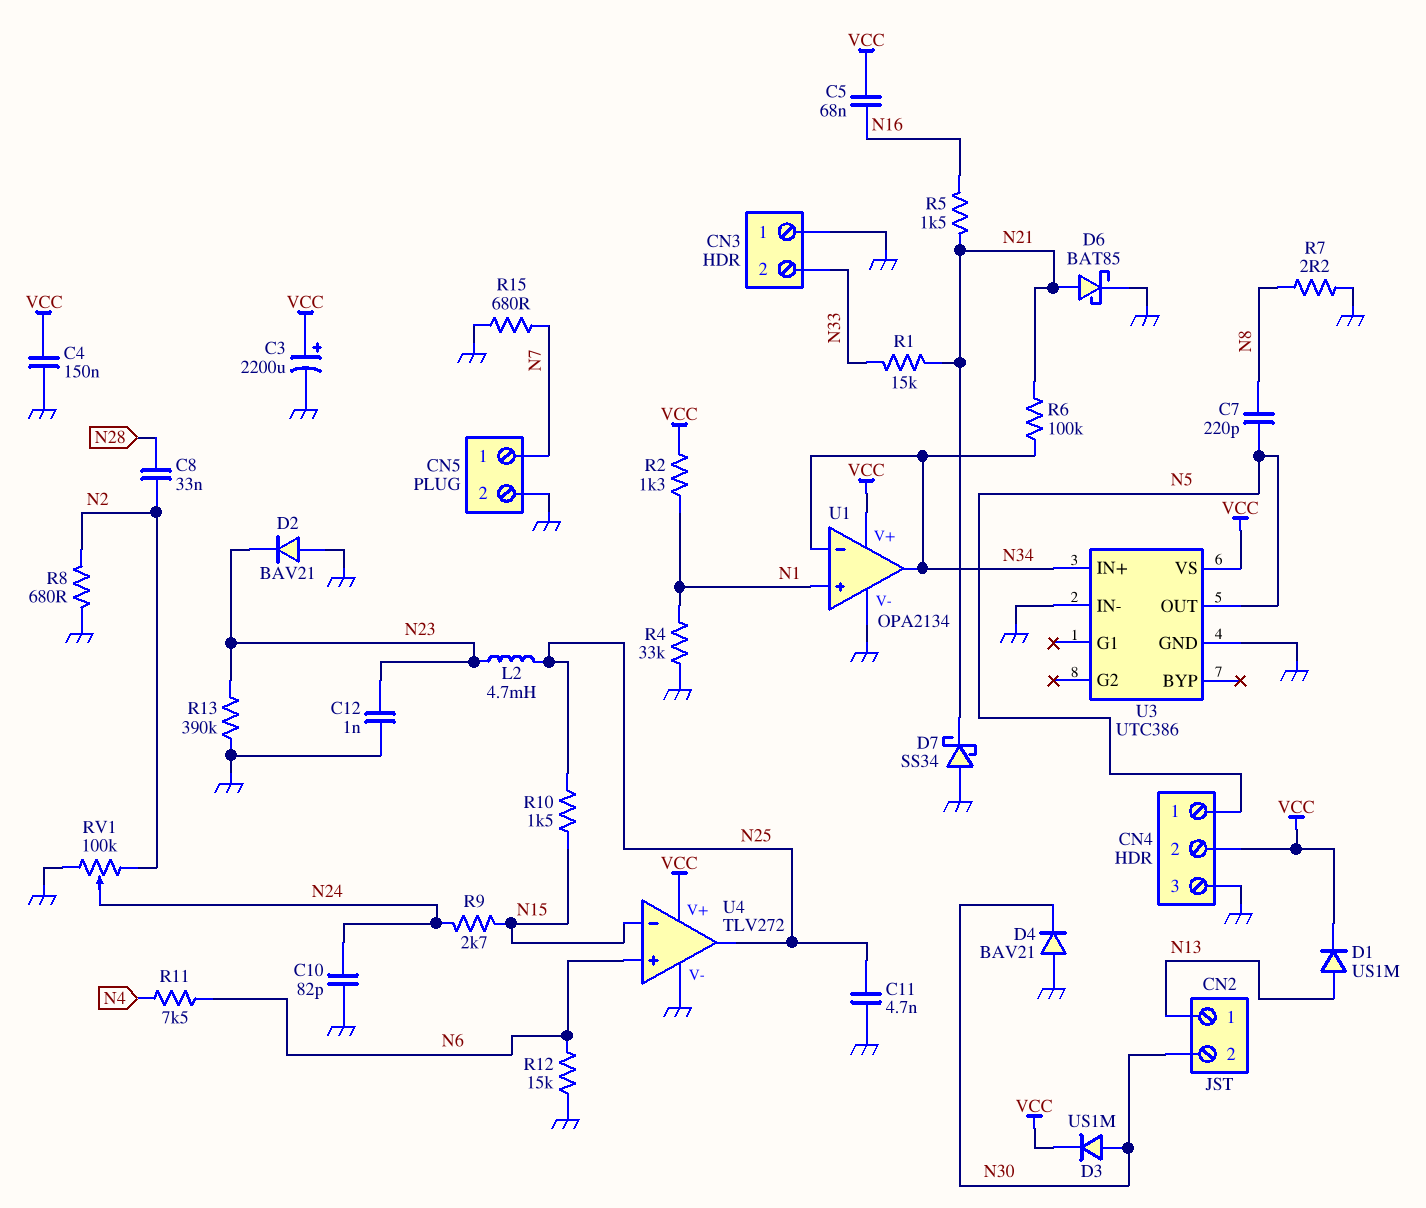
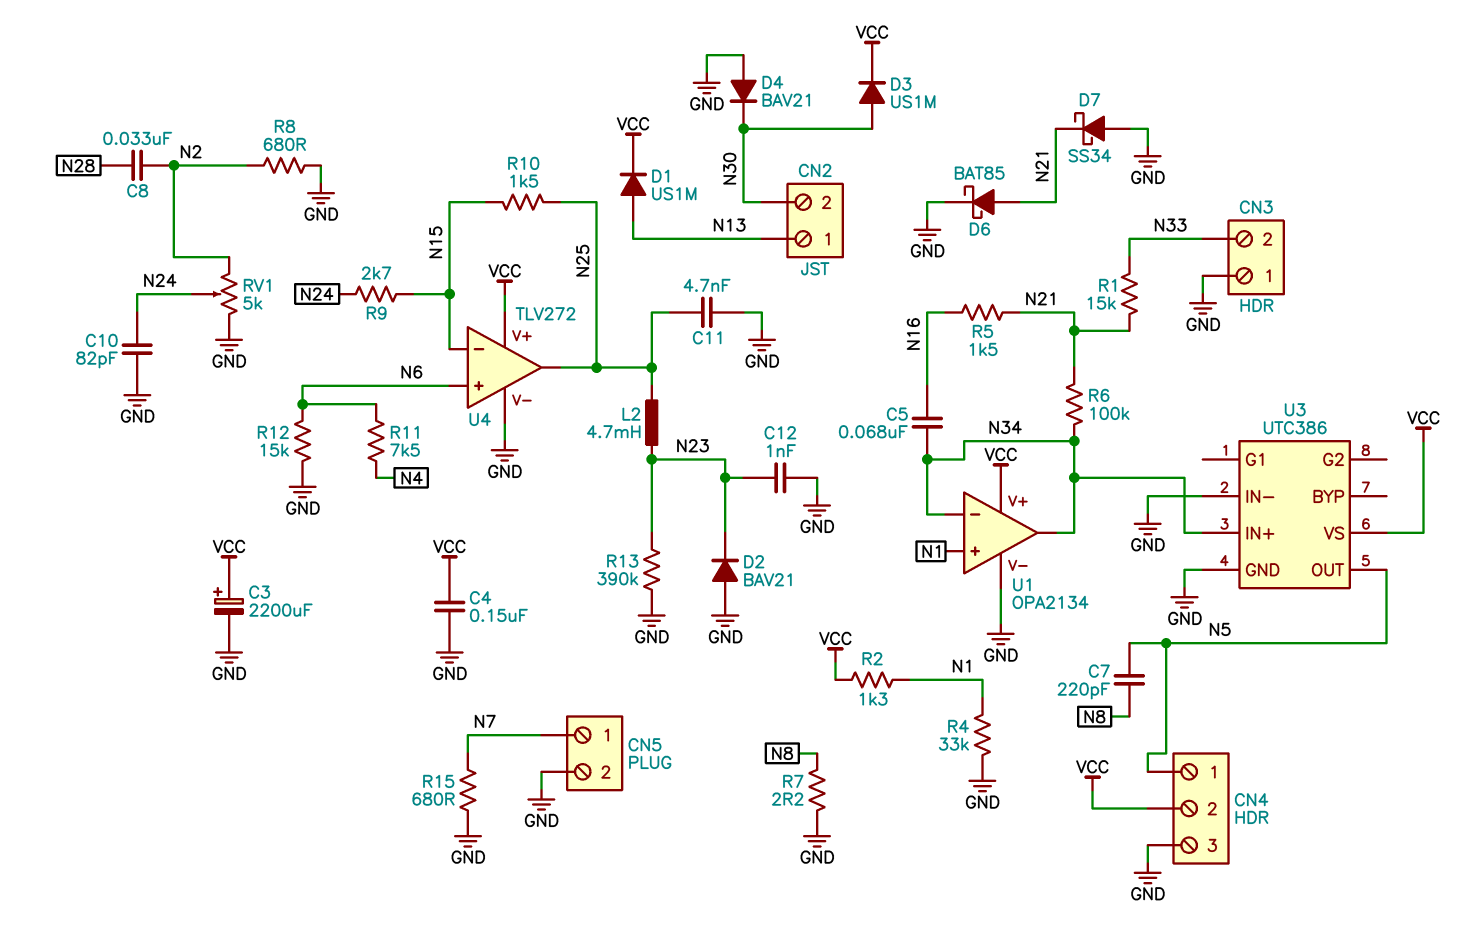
C5: 68nF (N16, VCC) -> 68nF (N16, N34)
RV1: 100k (GND, N2, wiper N24) -> 5k (GND, N2, wiper N24)

